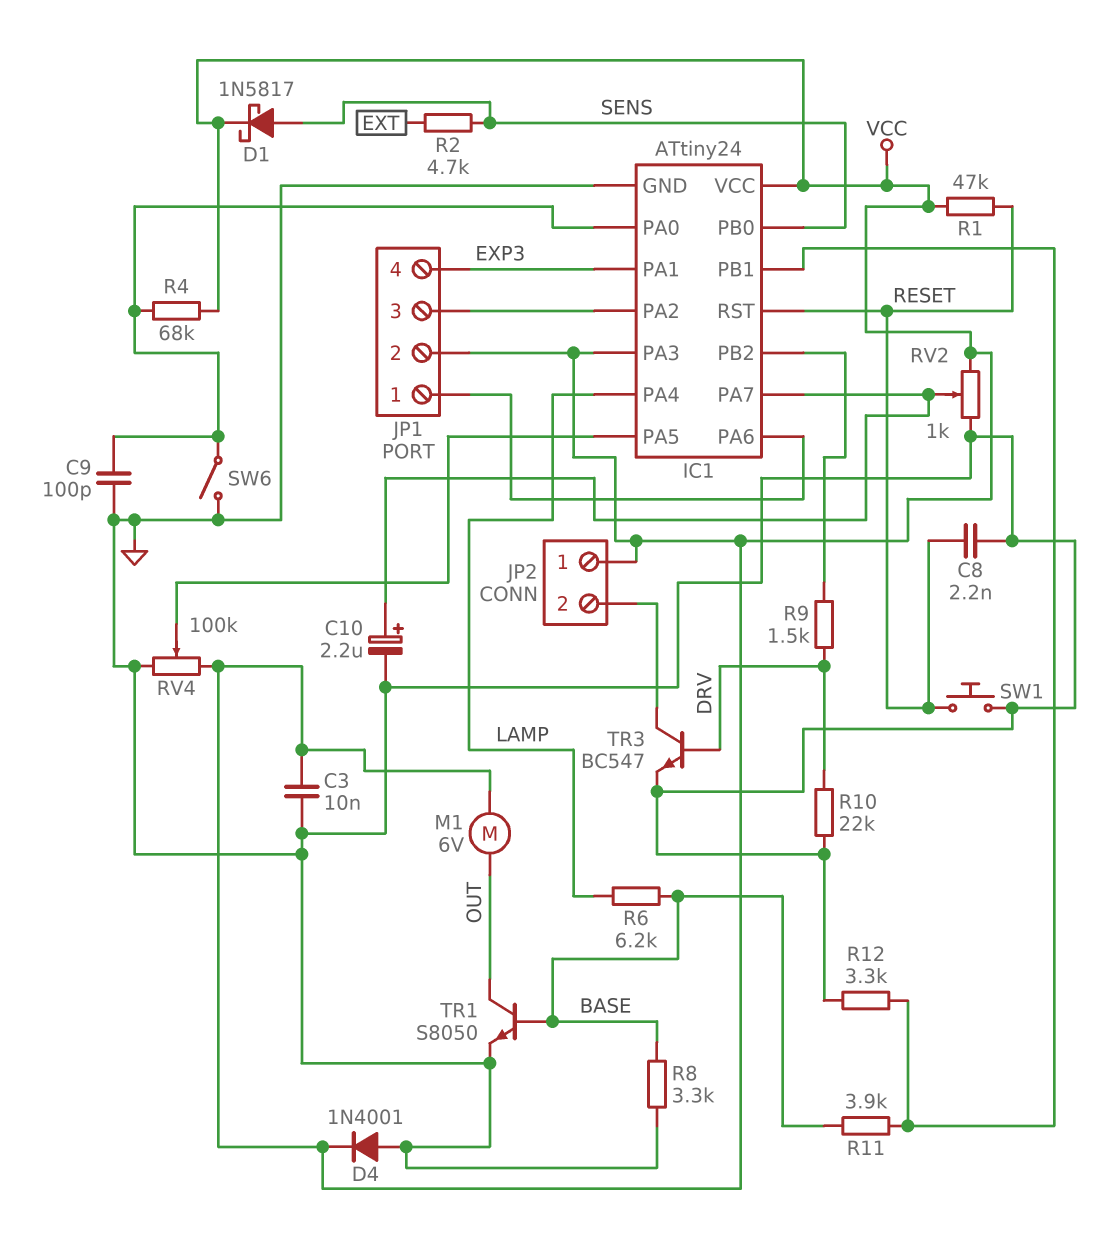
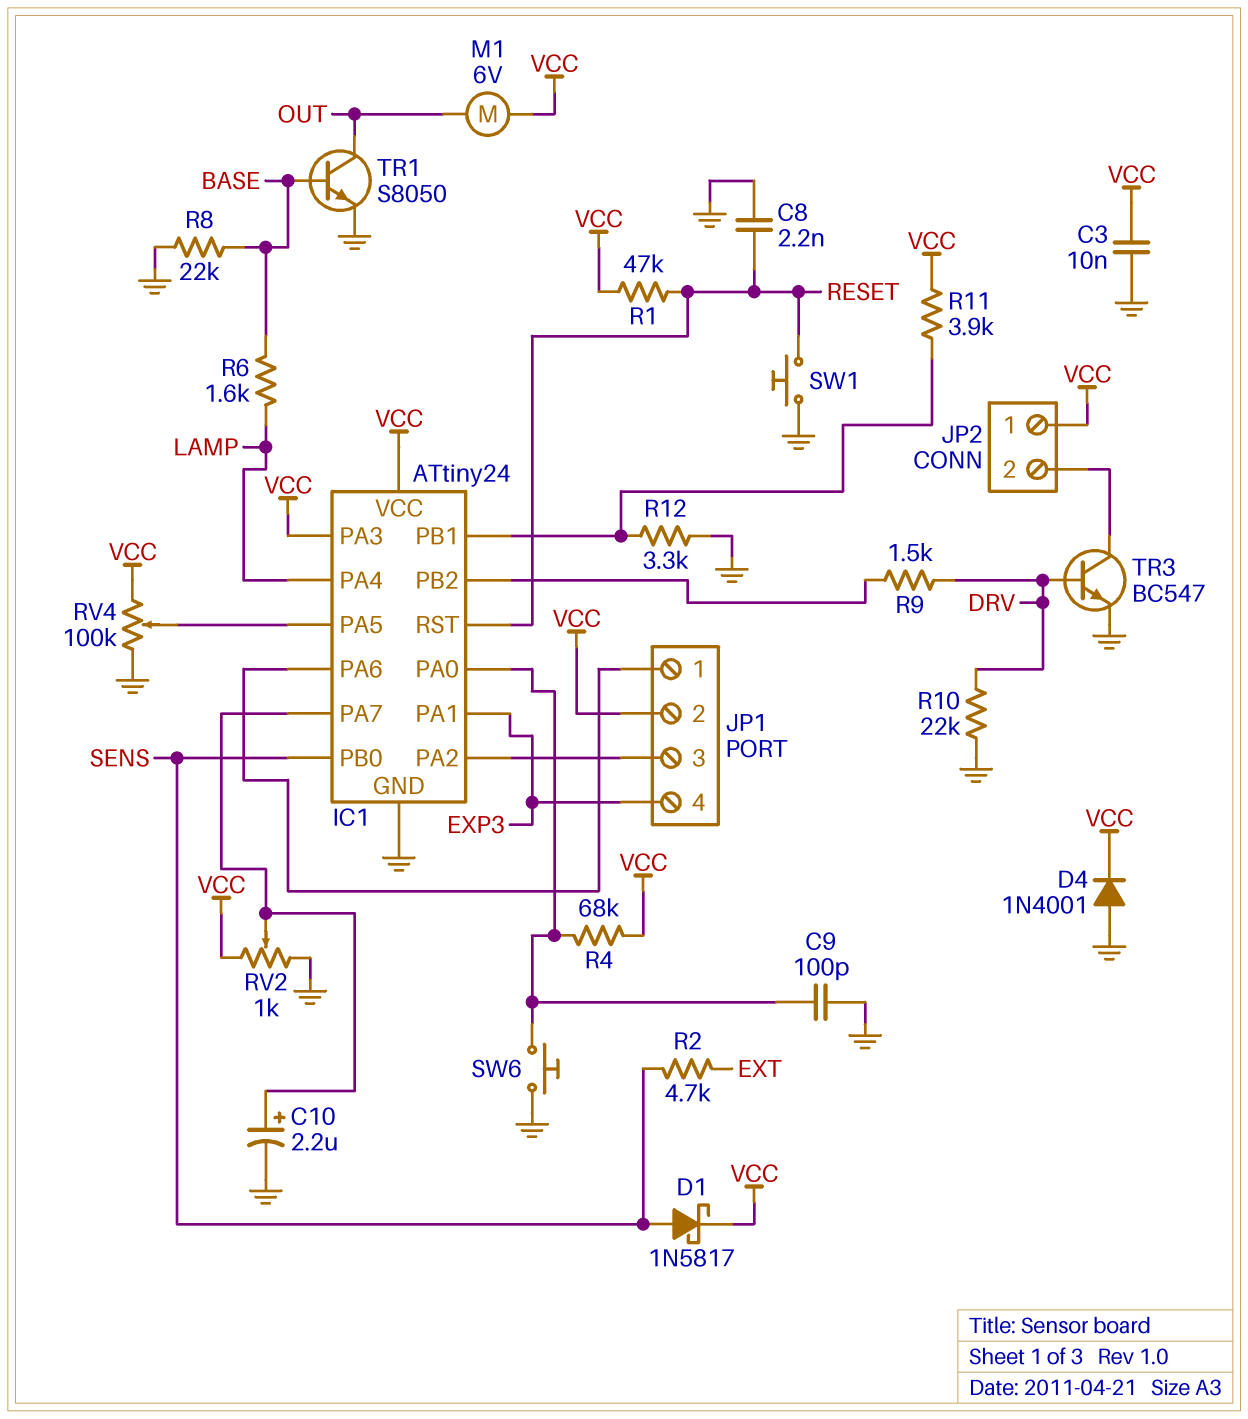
R6: 6.2k (BASE, LAMP) -> 1.6k (BASE, LAMP)
R8: 3.3k (BASE, GND) -> 22k (BASE, GND)
R11: 3.9k (BASE, IC1/PB1) -> 3.9k (IC1/PB1, VCC)
SW6: switch (GND, IC1/PA0) -> button (GND, IC1/PA0)

